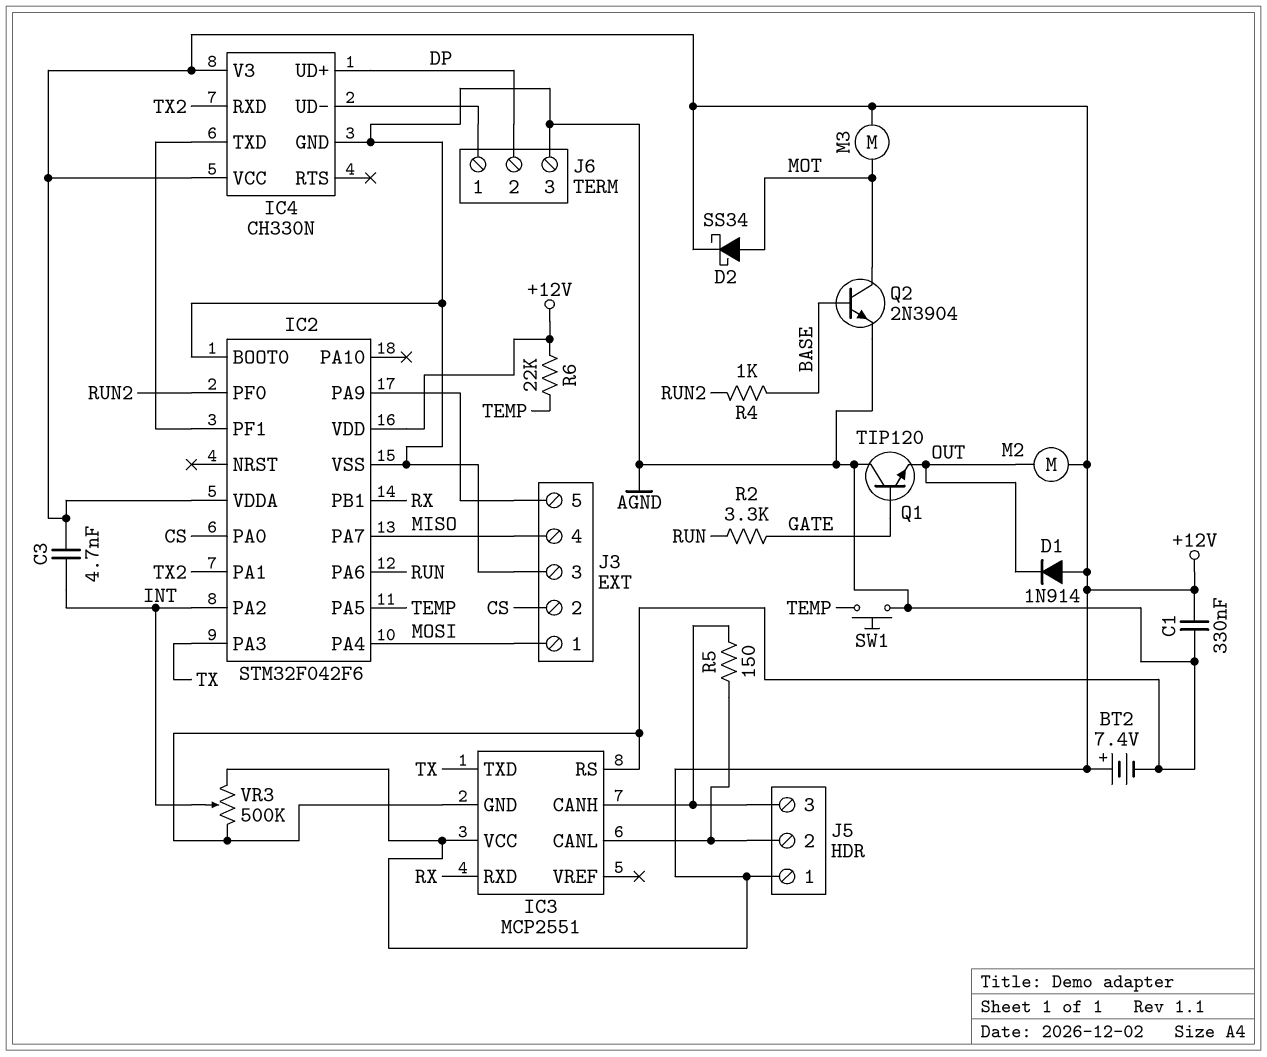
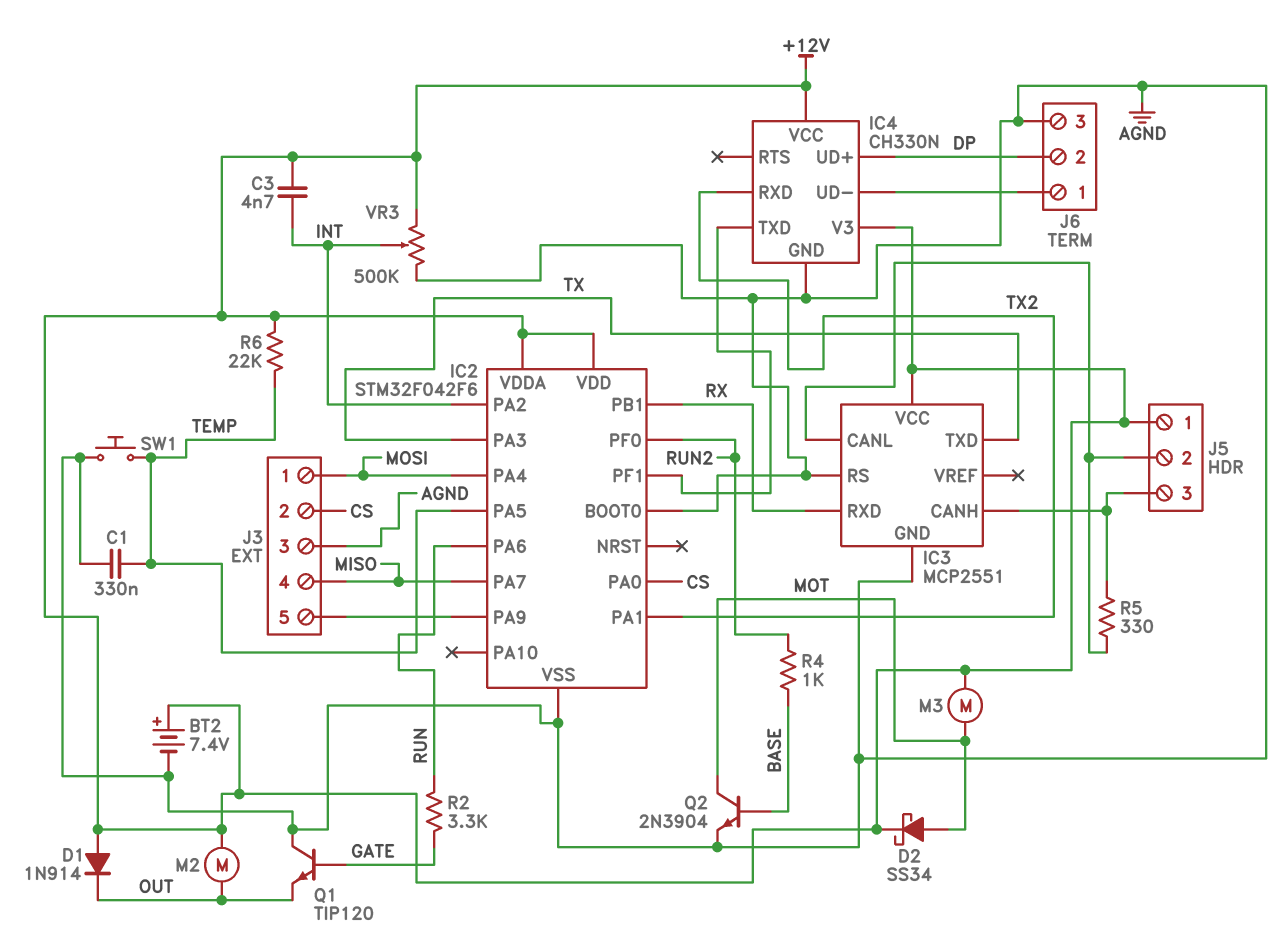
C1: 330nF (+12V, AGND) -> 330nF (AGND, TEMP)
R5: 150 (IC3/CANH, IC3/CANL) -> 330 (IC3/CANH, IC3/CANL)

